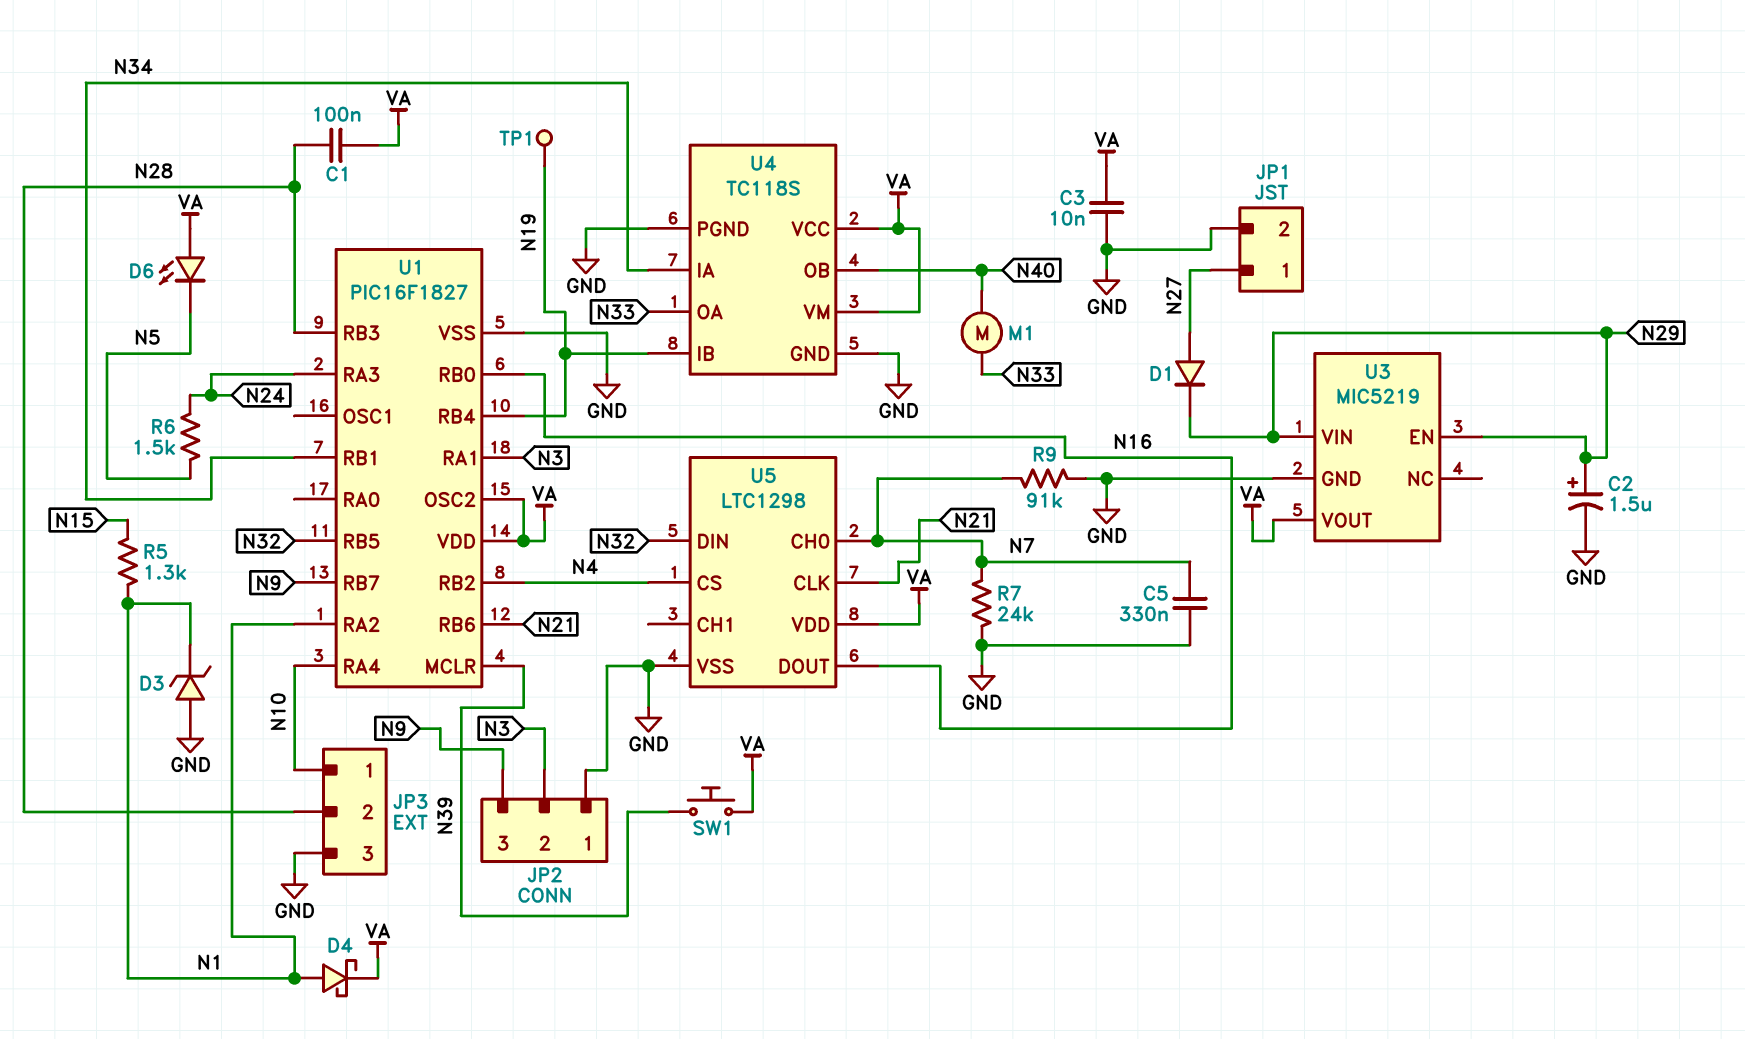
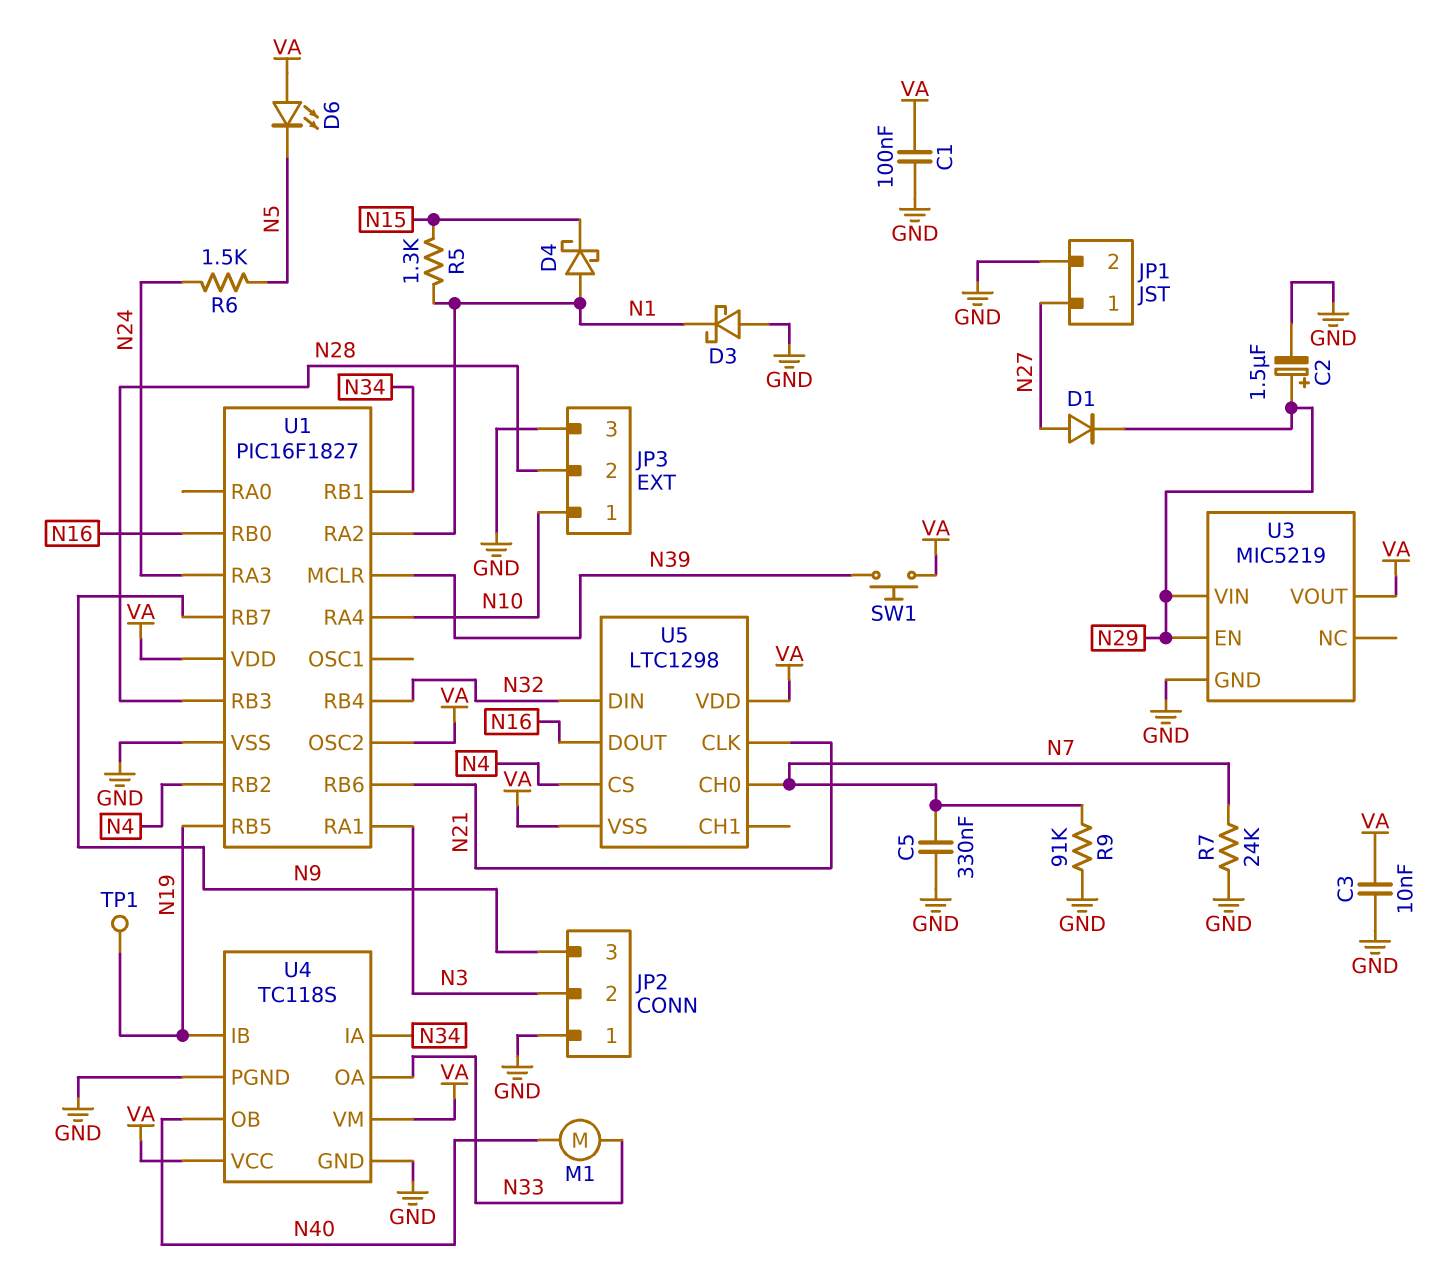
C1: 100nF (N28, VA) -> 100nF (GND, VA)
D3: zener (A GND, K N1) -> schottky (A GND, K N1)
D4: schottky (A N1, K VA) -> schottky (A N1, K N15)
U1 pin RB4: N19 -> N32
U1 pin RB5: N32 -> N19
U5 pin VSS: GND -> VA

